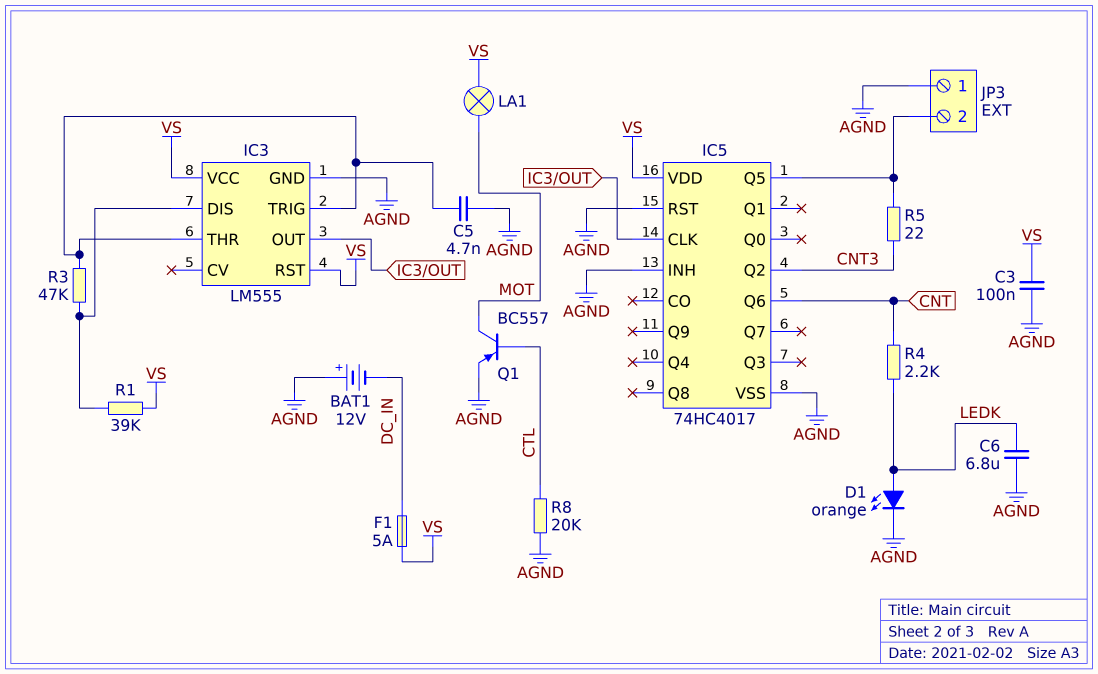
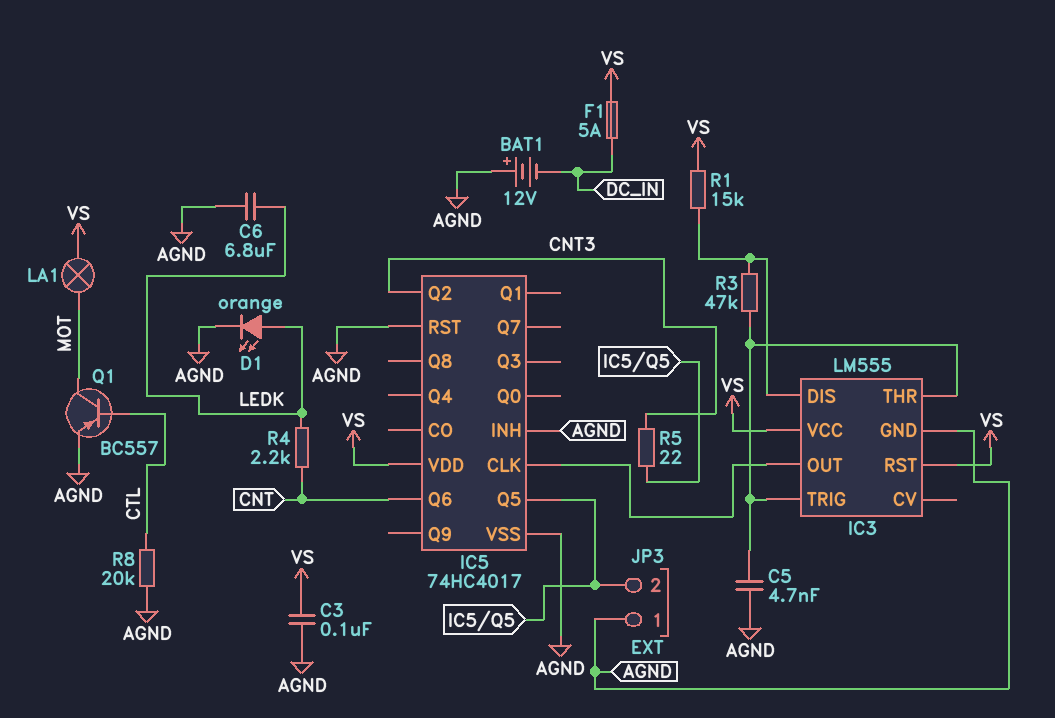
R1: 39k (IC3/DIS, VS) -> 15k (IC3/DIS, VS)

